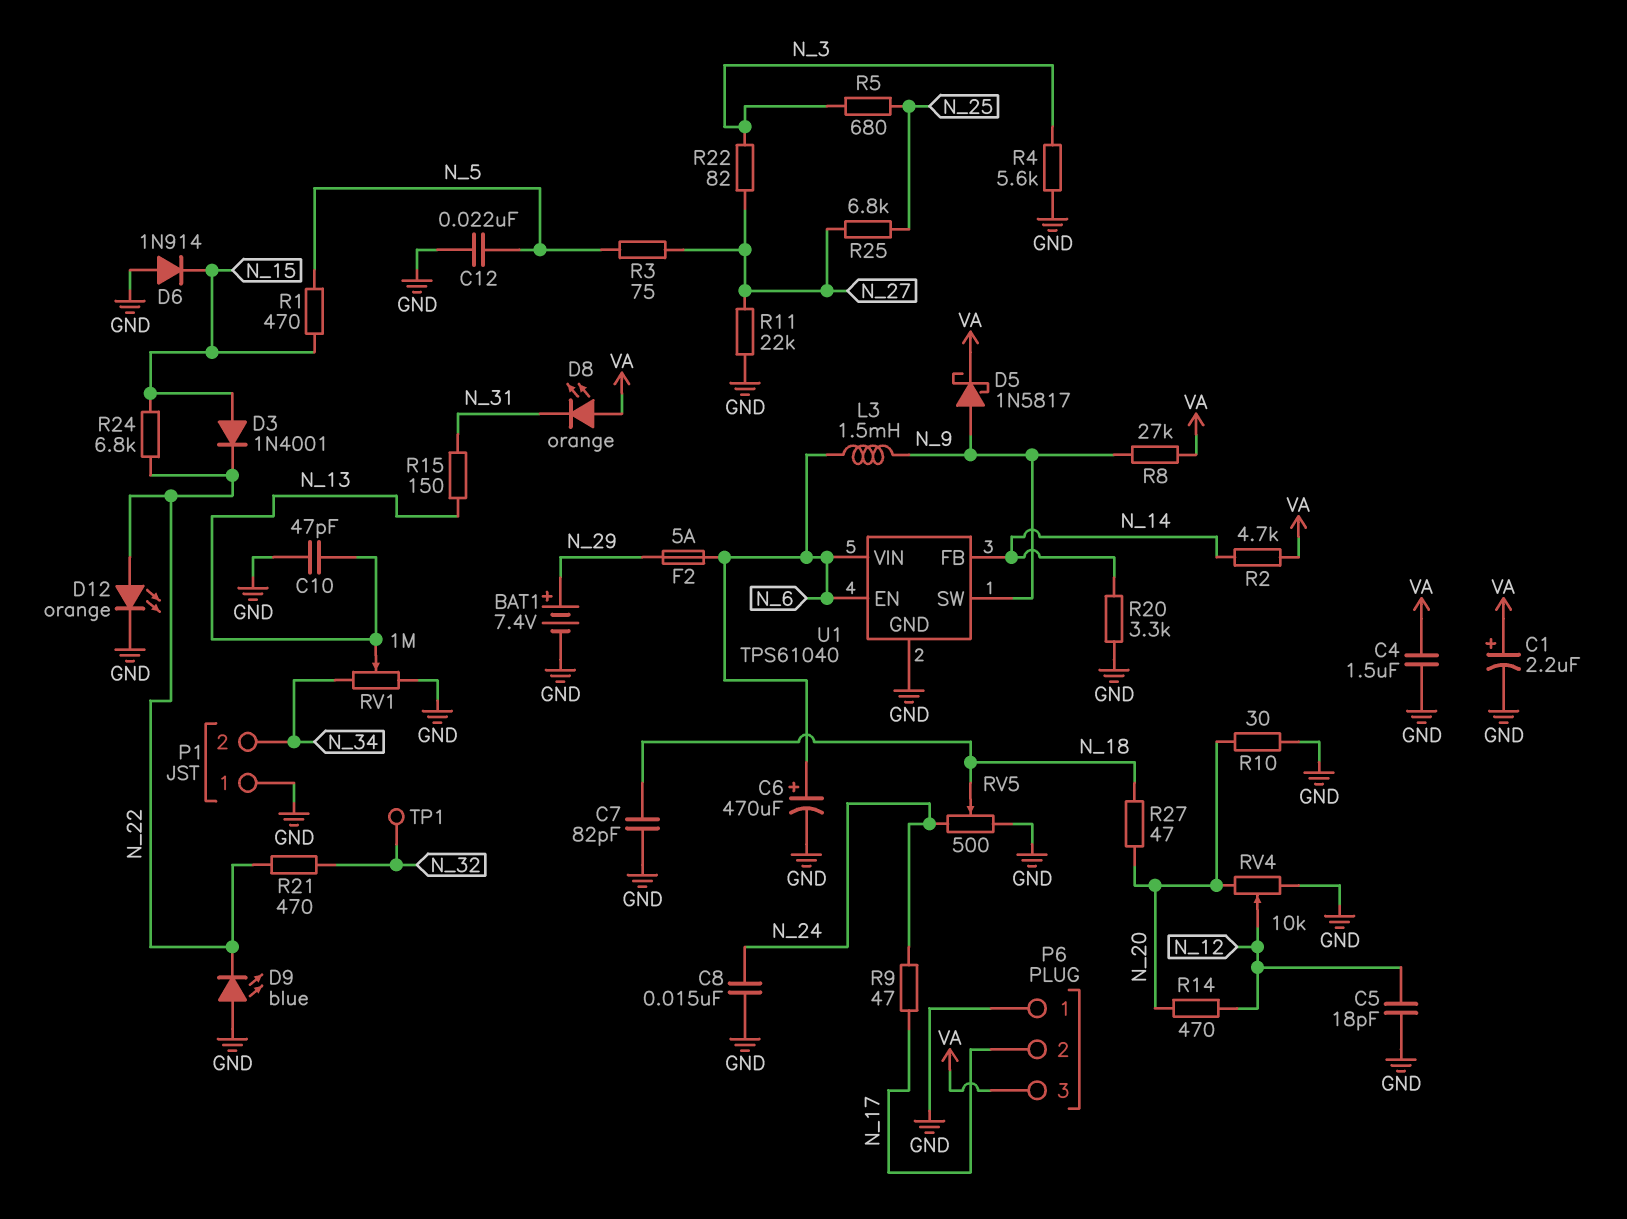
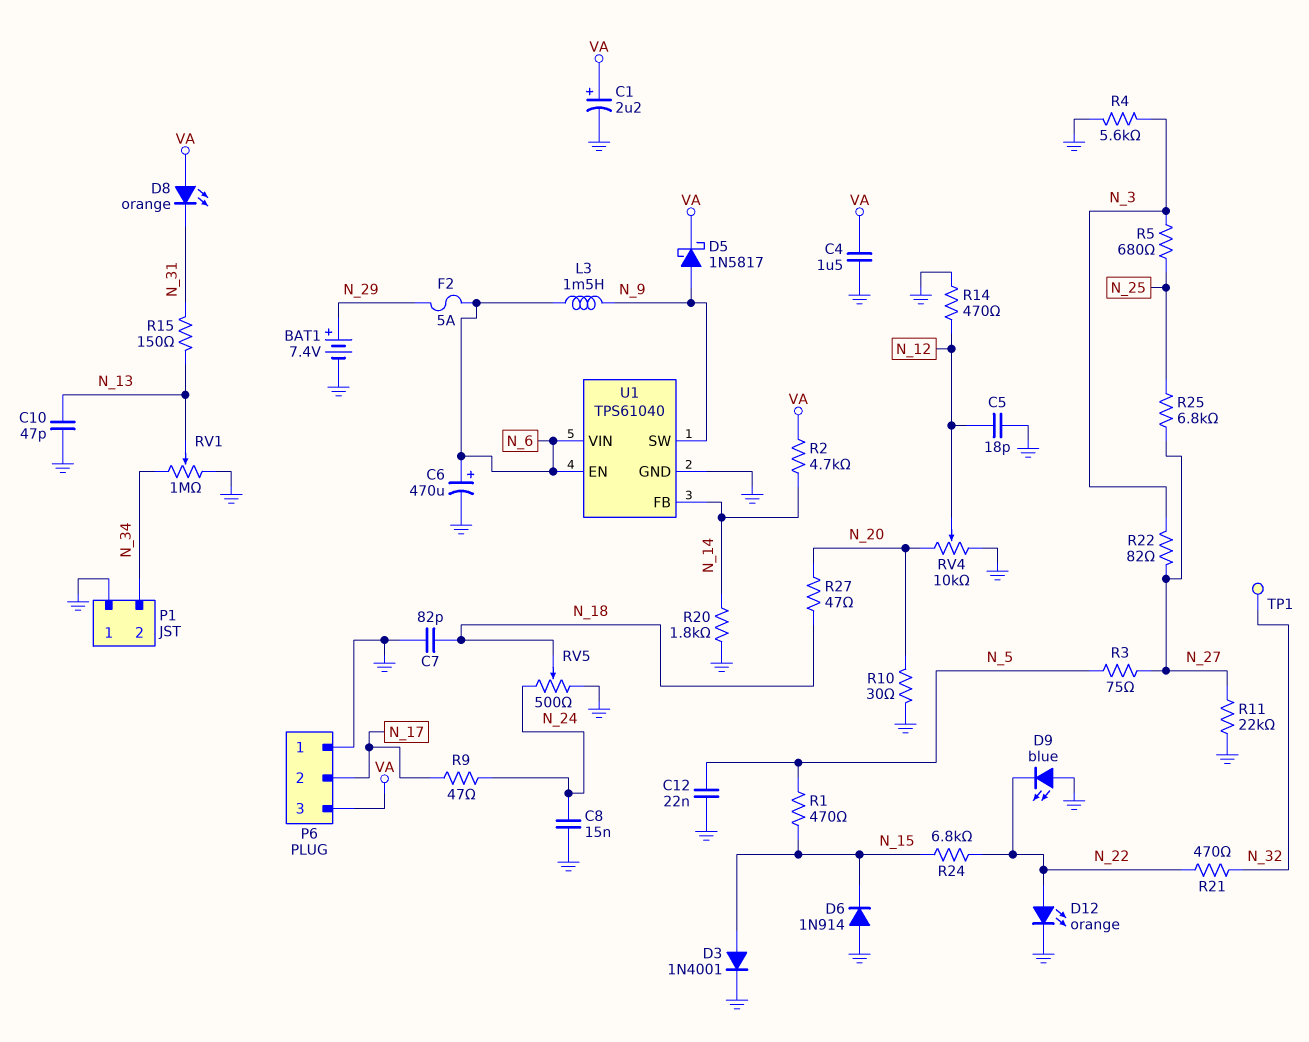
D3: diode 1N4001 (A N_15, K N_22) -> diode 1N4001 (A N_15, K GND)
R8: 27k (N_9, VA) -> none
R14: 470 (N_12, N_20) -> 470 (GND, N_12)
R20: 3.3k (GND, N_14) -> 1.8k (GND, N_14)

